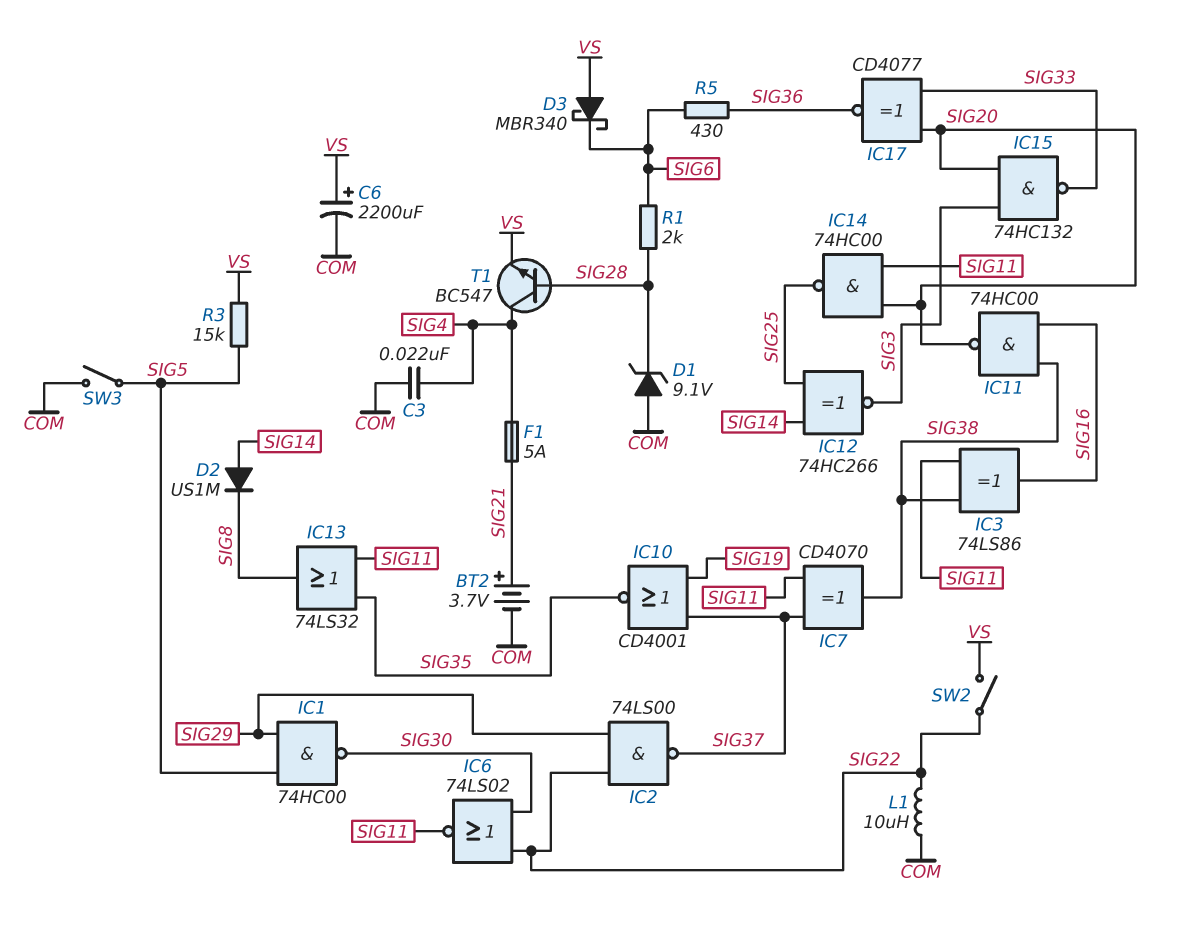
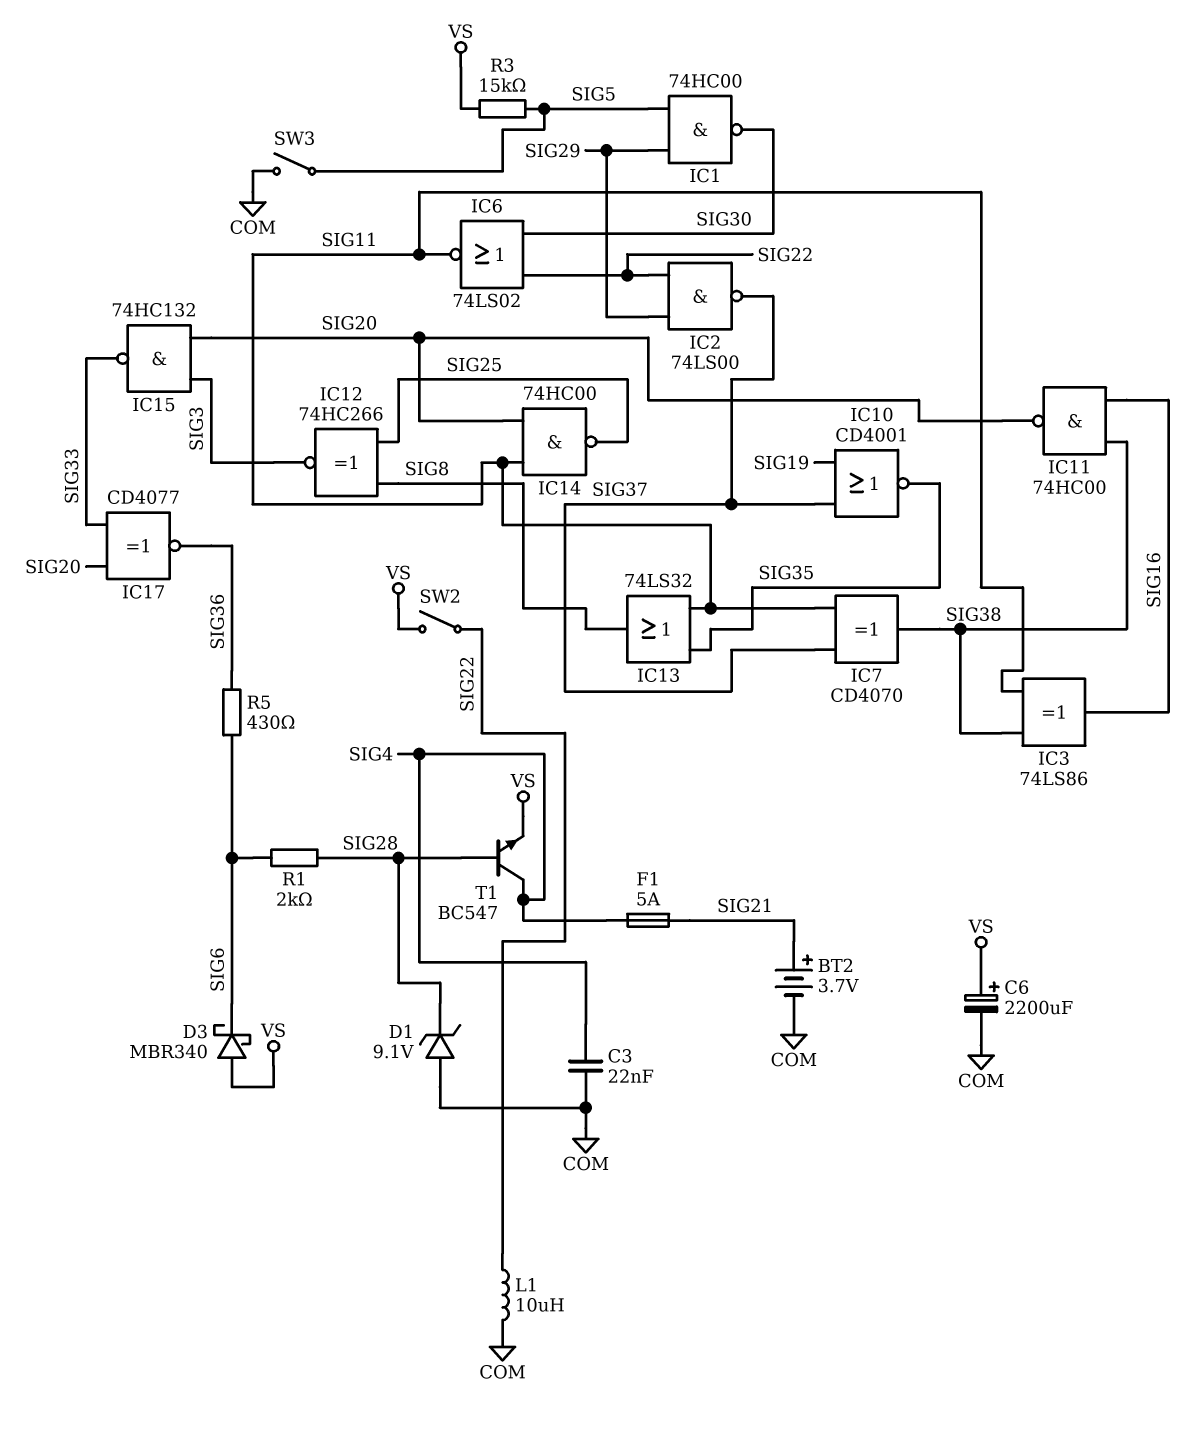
D2: diode US1M (A SIG14, K SIG8) -> none
IC12: XNOR 74HC266 (in SIG14, in SIG25, out SIG3) -> XNOR 74HC266 (in SIG8, in SIG25, out SIG3)

